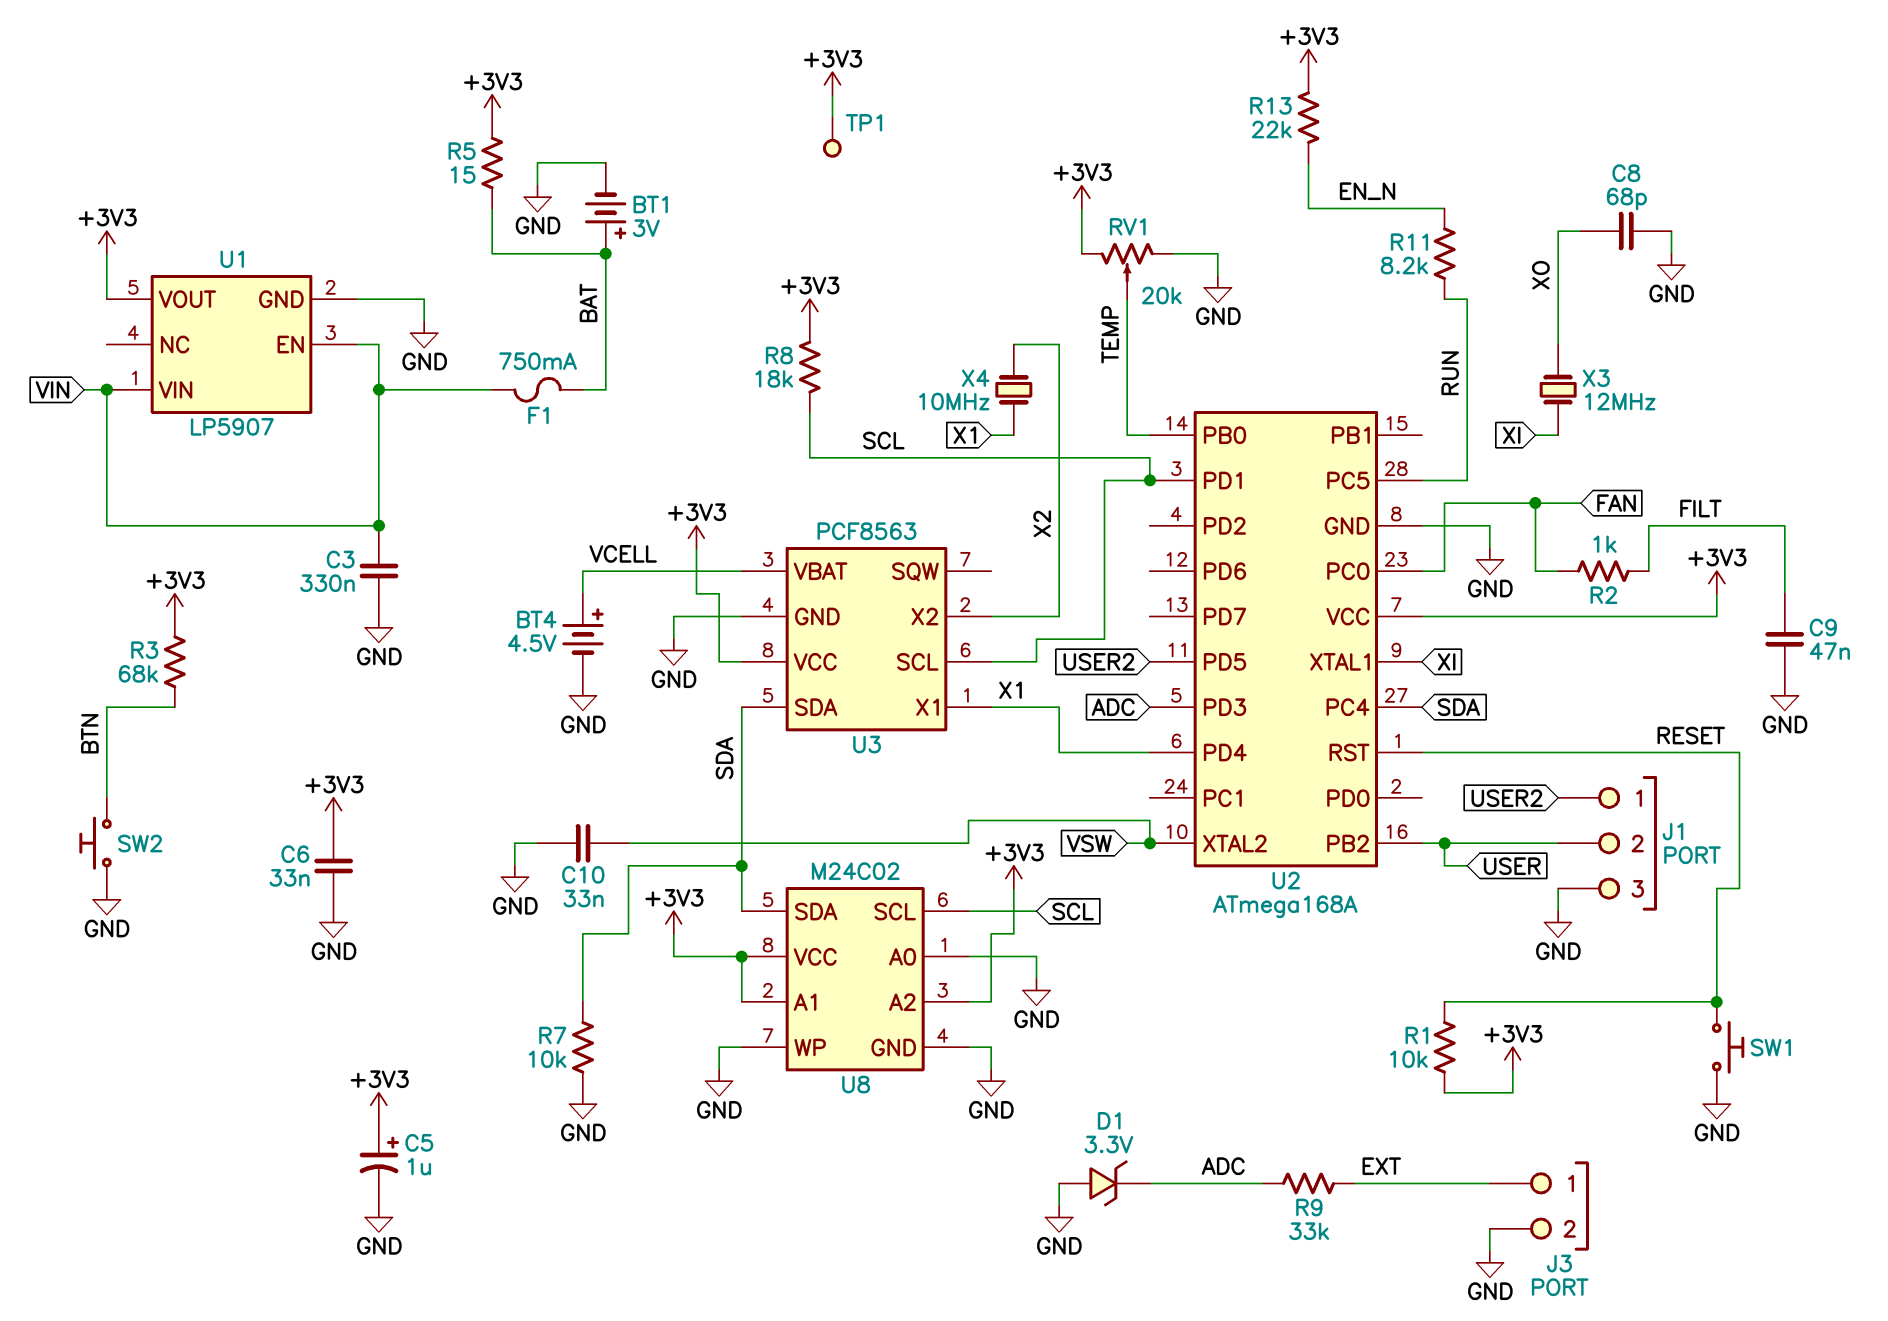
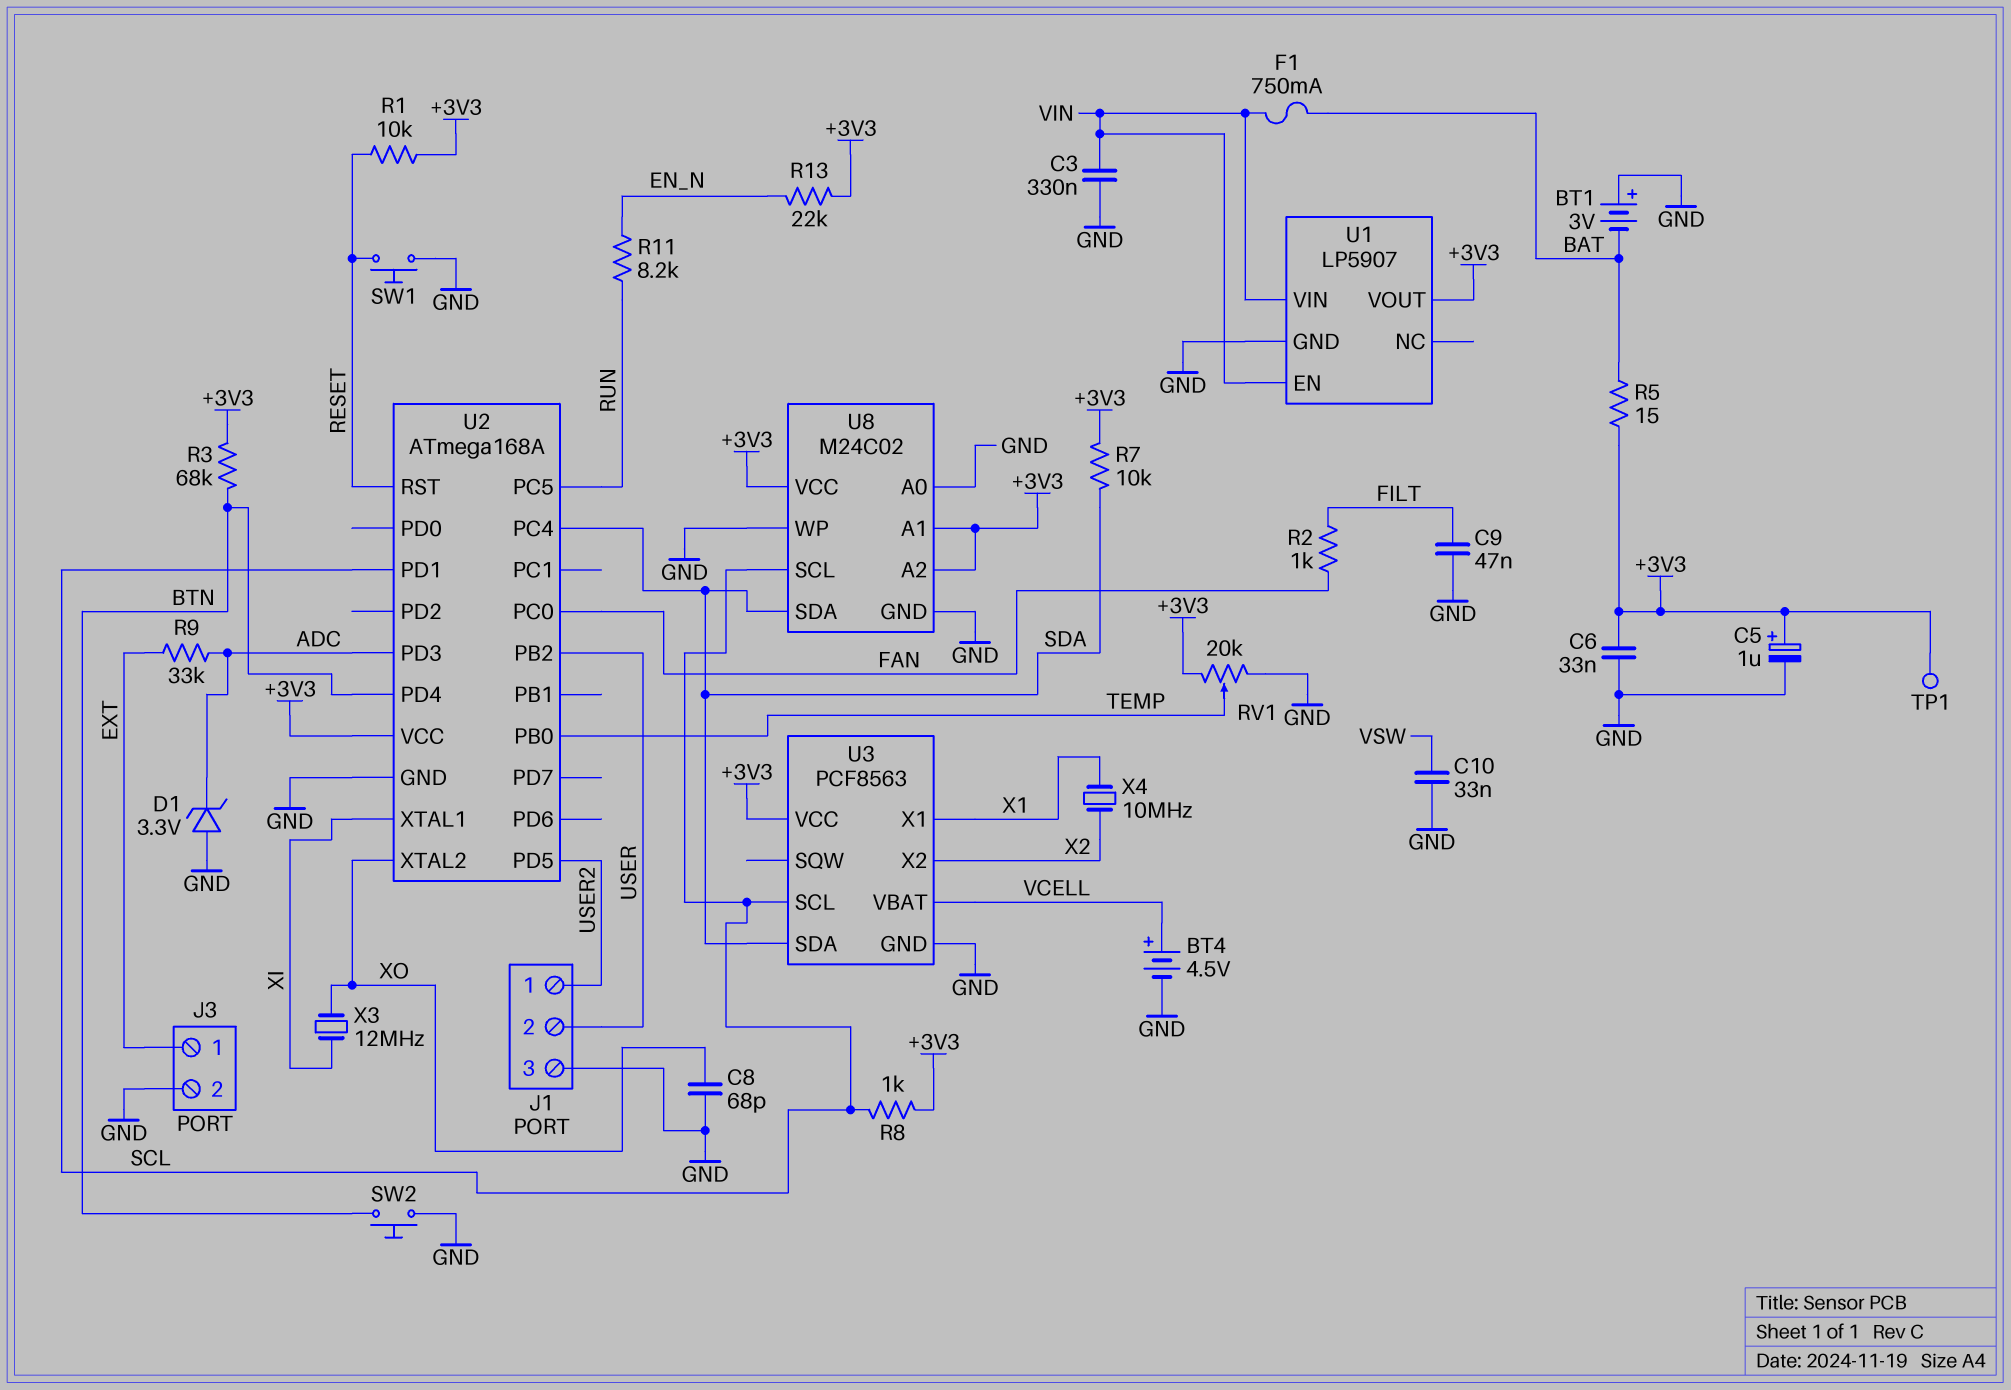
BT1: 3V (plus BAT, minus GND) -> 3V (plus GND, minus BAT)
R7: 10k (GND, SDA) -> 10k (+3V3, SDA)
R8: 18k (+3V3, SCL) -> 1k (+3V3, SCL)
U2 pin PD4: X1 -> BTN
U2 pin XTAL2: VSW -> XO

